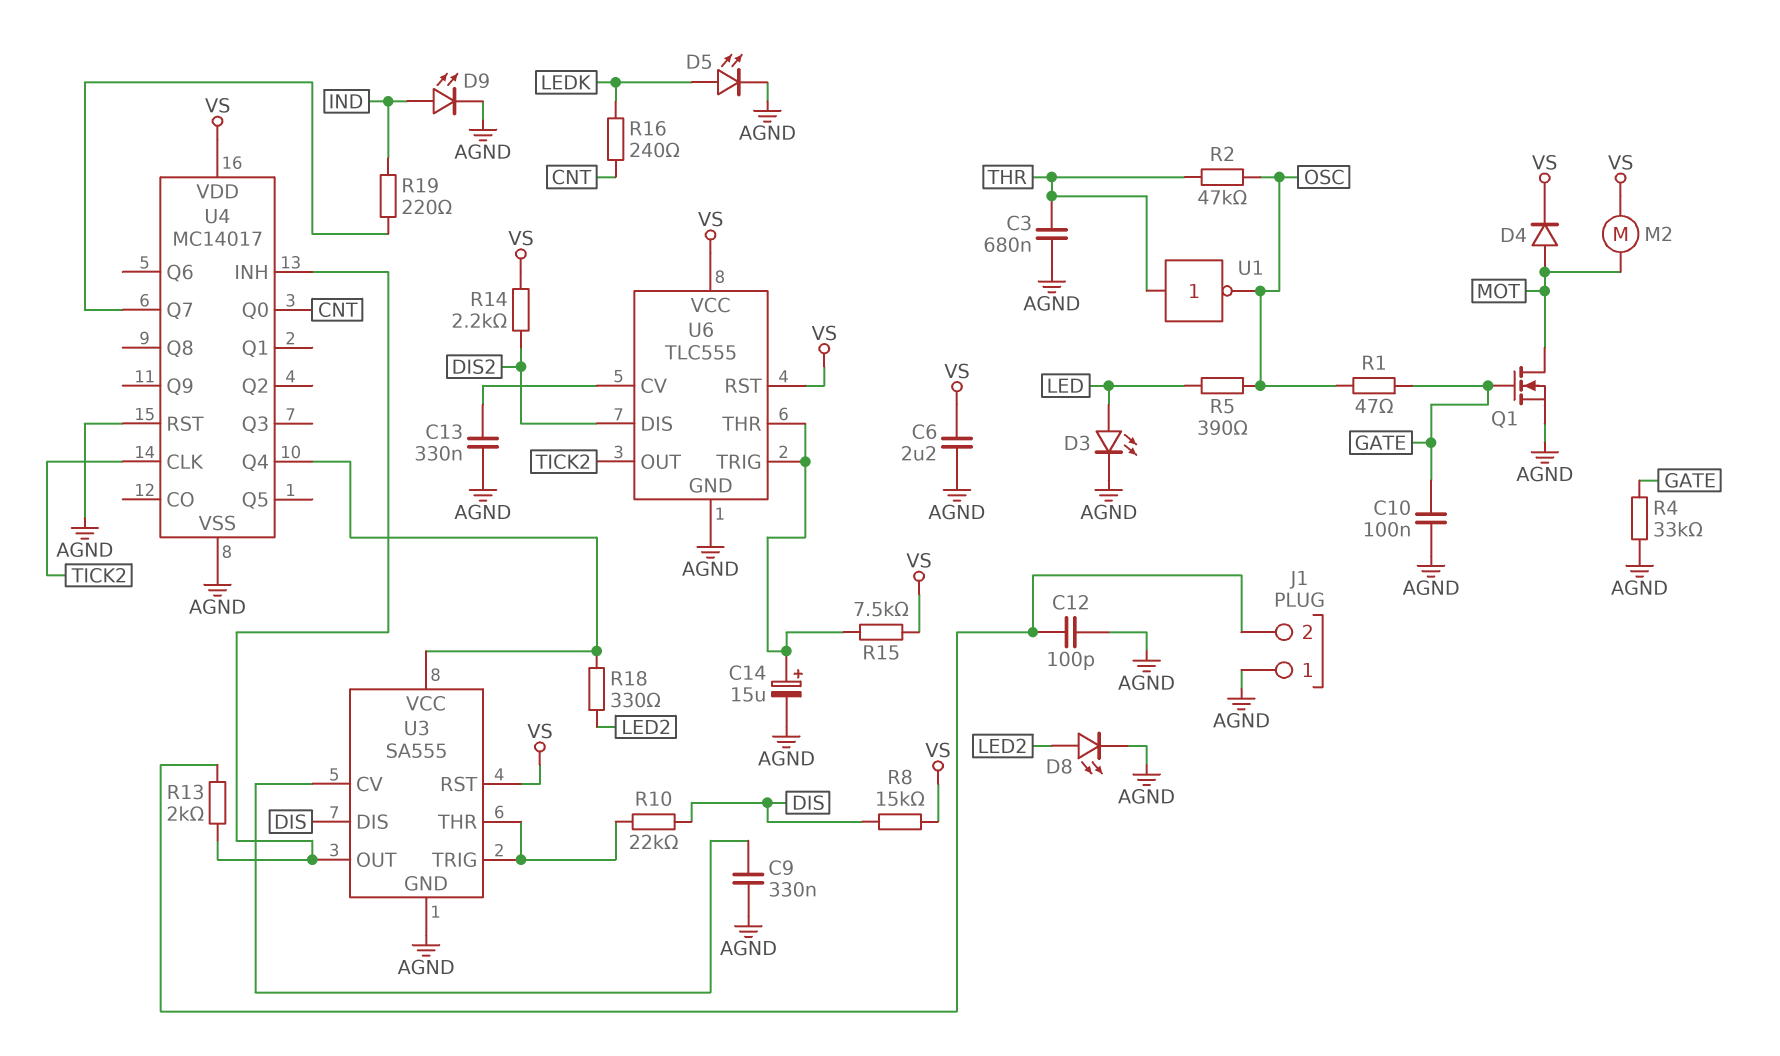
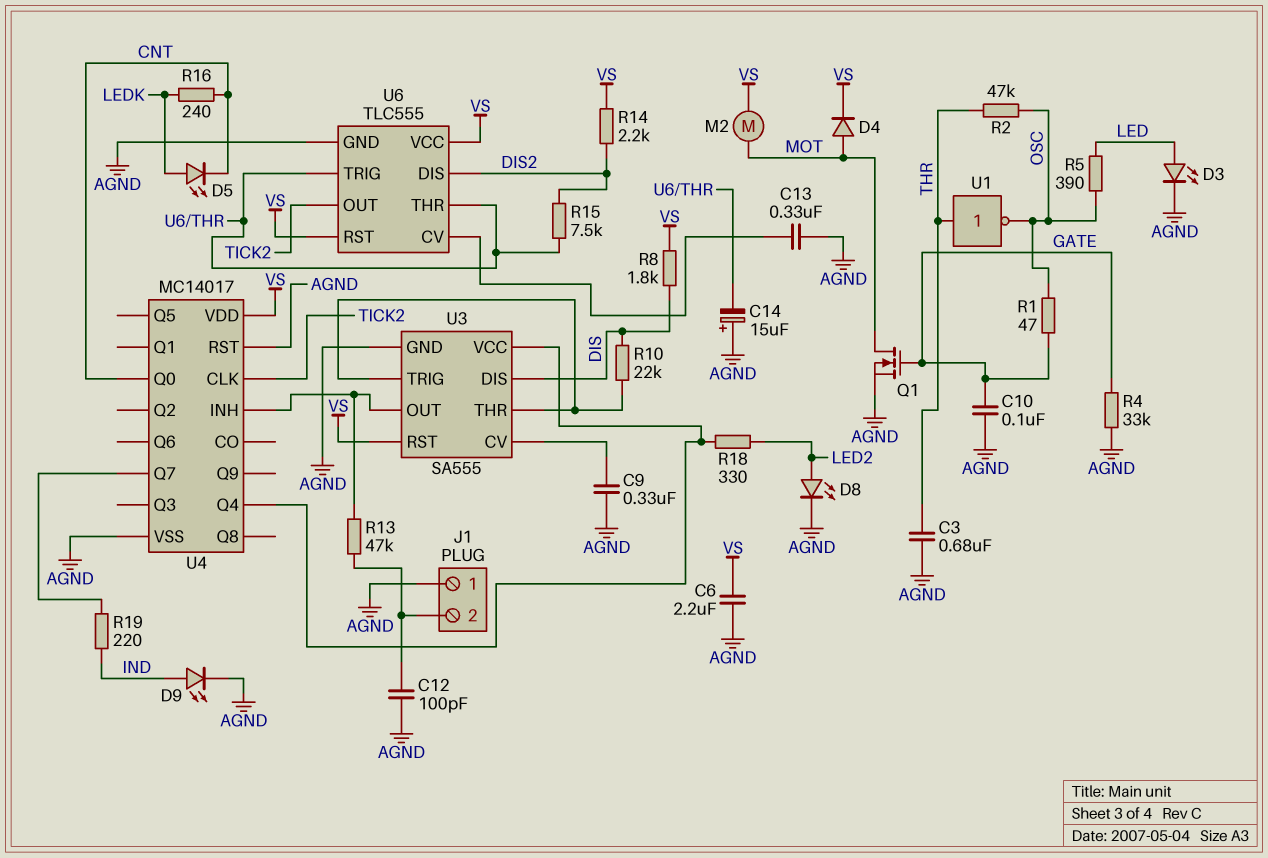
C14: 15uF (plus U6/THR, minus AGND) -> 15uF (plus AGND, minus U6/THR)
D5: LED (A LEDK, K AGND) -> LED (A LEDK, K CNT)
R8: 15k (DIS, VS) -> 1.8k (DIS, VS)
R13: 2k (J1/2, U3/OUT) -> 47k (J1/2, U3/OUT)
R15: 7.5k (U6/THR, VS) -> 7.5k (DIS2, U6/THR)

